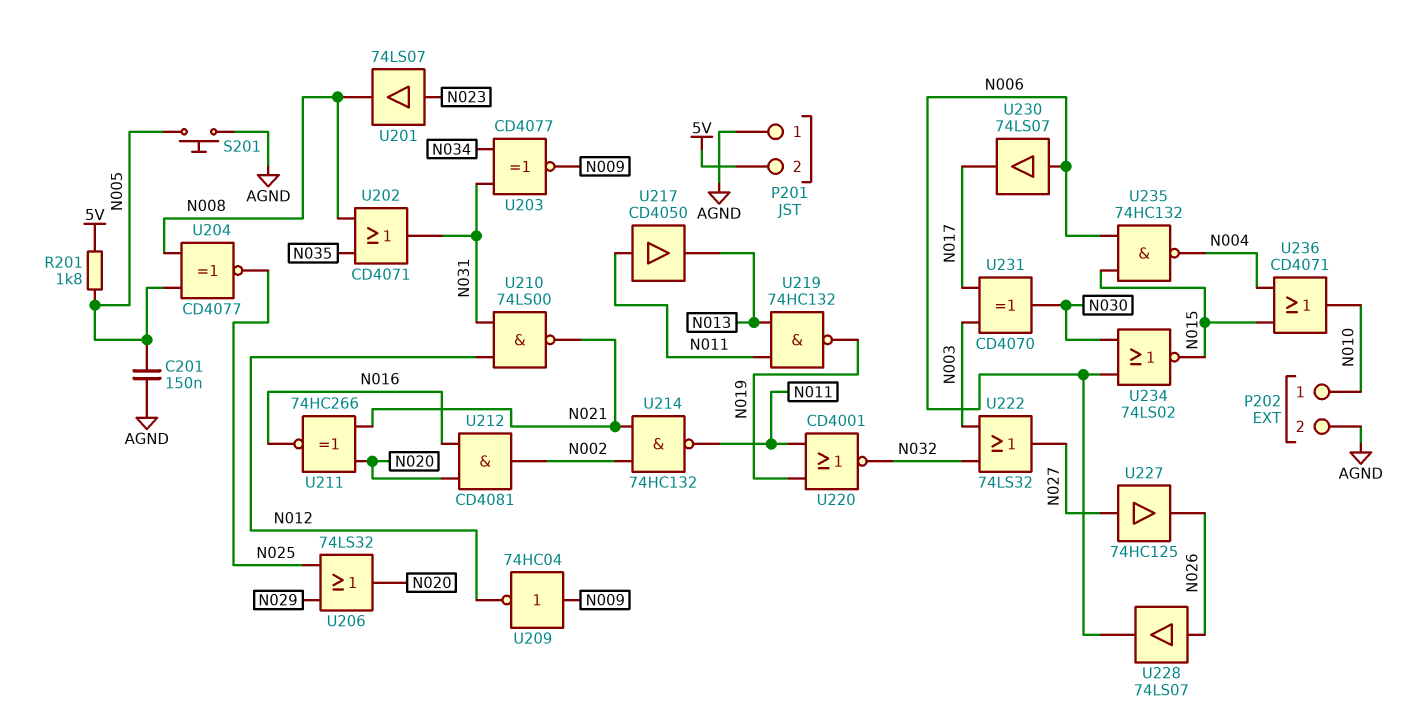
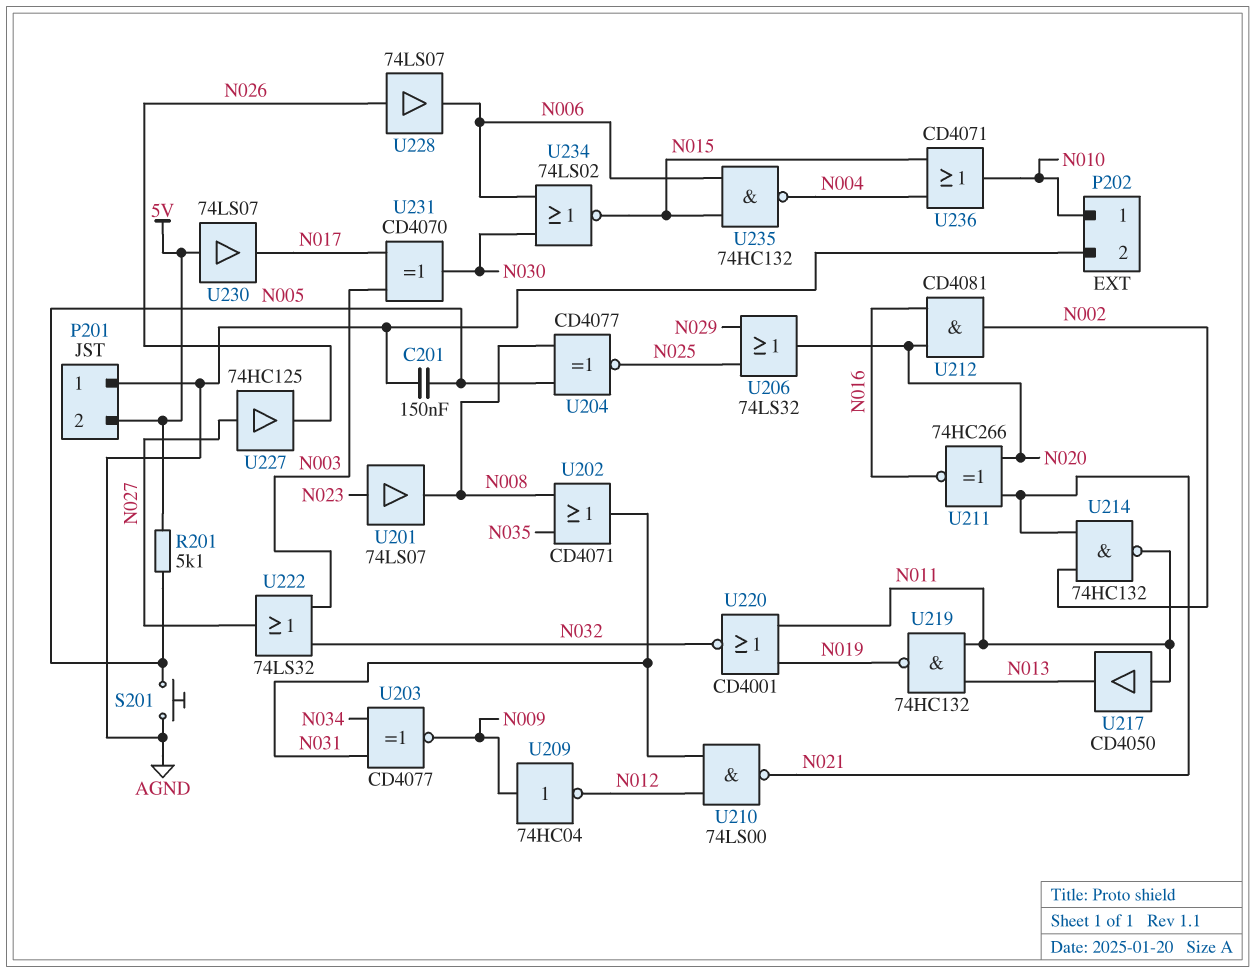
R201: 1.8k (5V, N005) -> 5.1k (5V, N005)
U230: buffer 74LS07 (in N006, out N017) -> buffer 74LS07 (in 5V, out N017)

